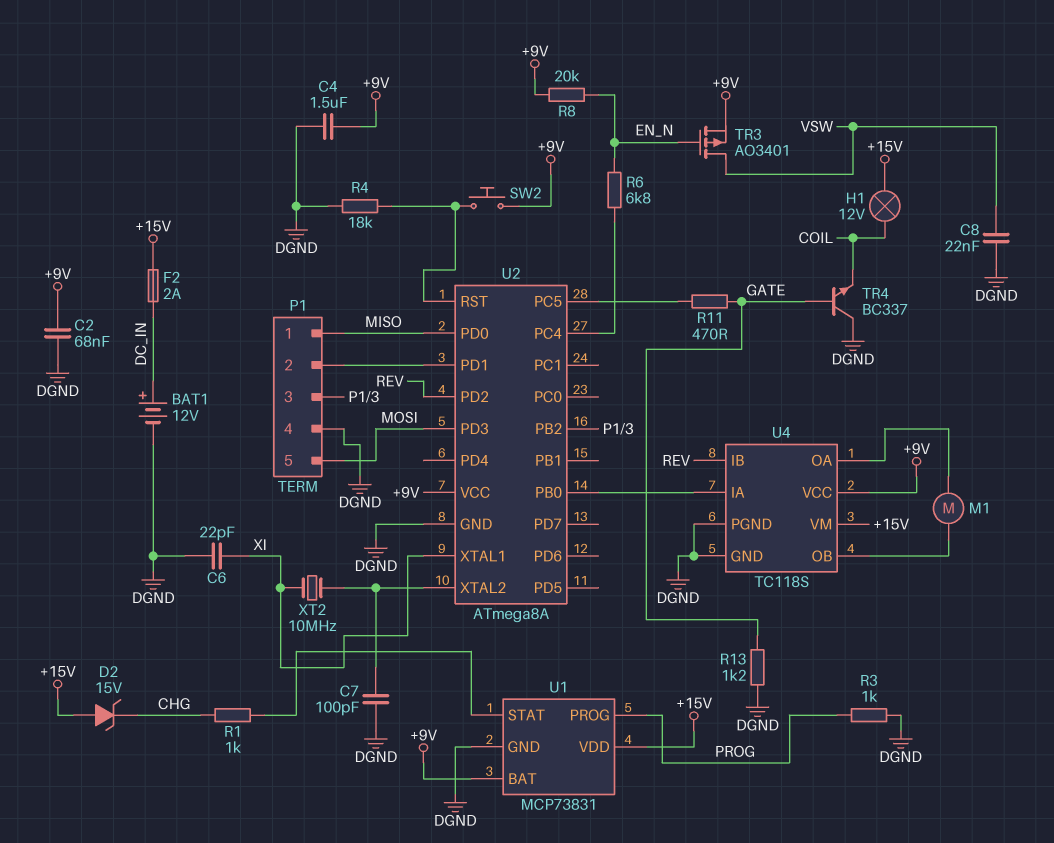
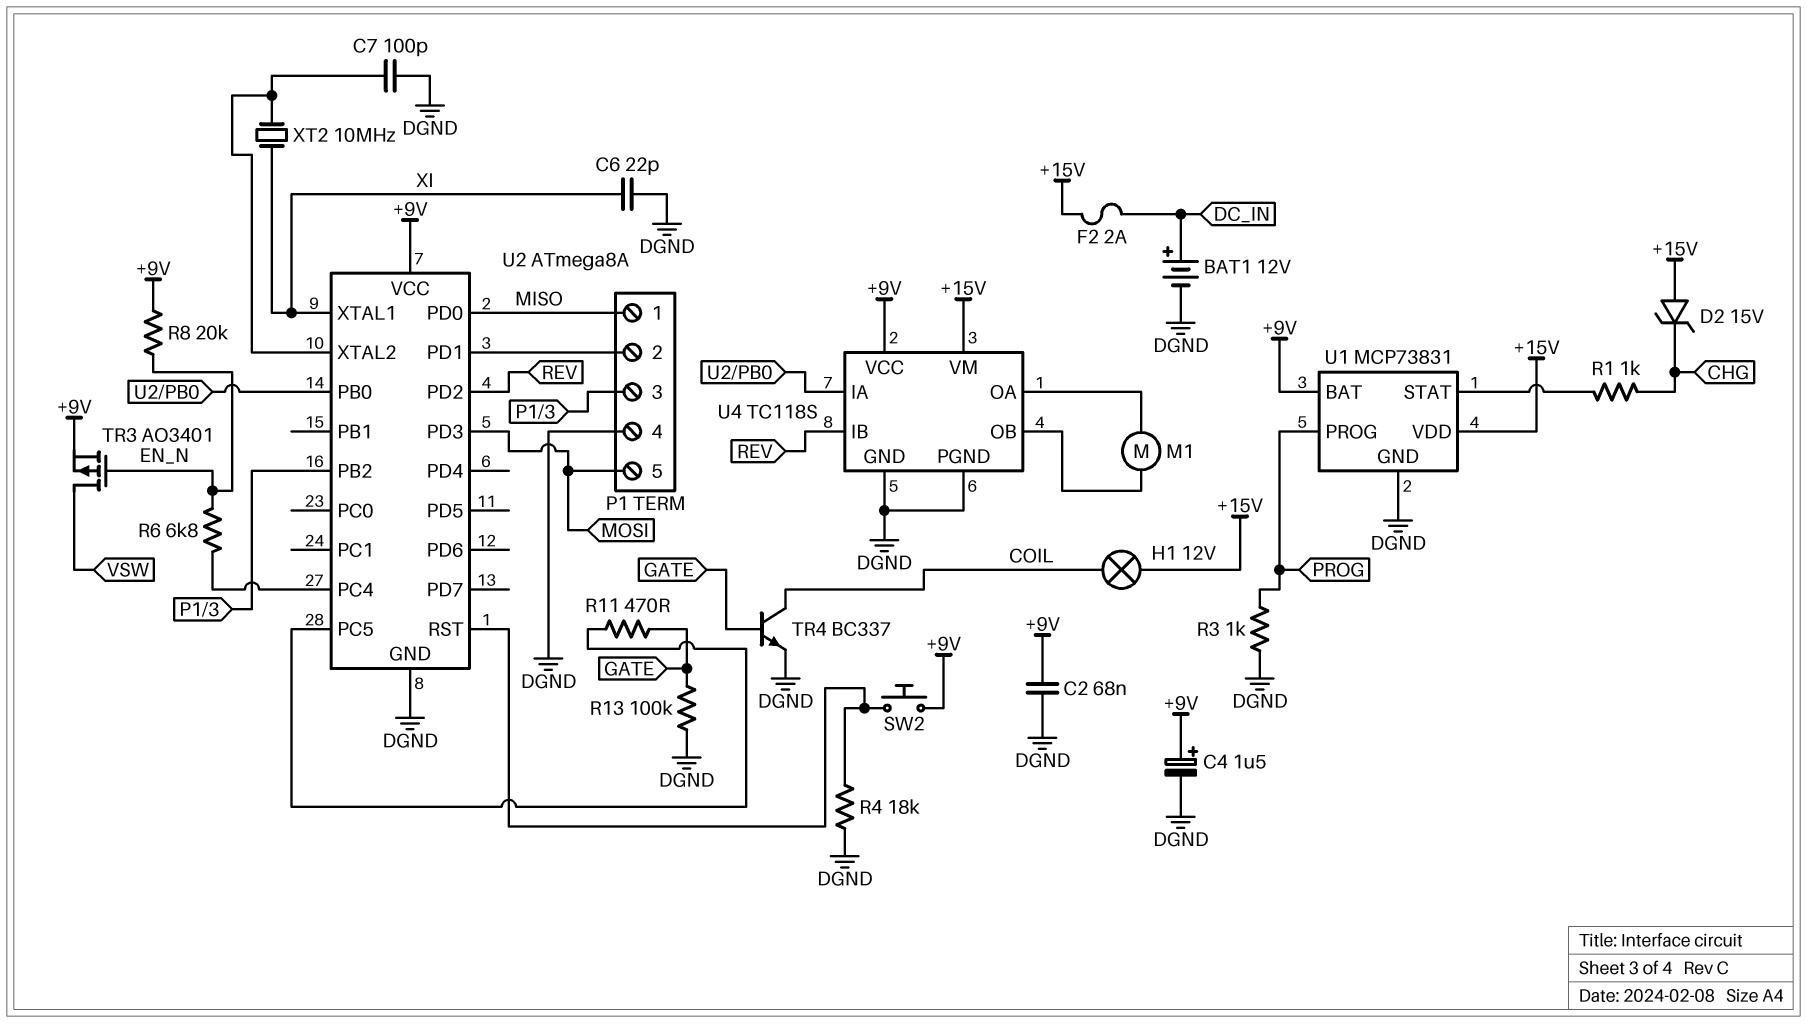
C4: 1.5uF (+9V, DGND) -> 1.5uF (plus +9V, minus DGND)
C8: 22nF (DGND, VSW) -> none
R13: 1.2k (DGND, GATE) -> 100k (DGND, GATE)
TR4: NPN BC337 (B GATE, C DGND, E COIL) -> NPN BC337 (B GATE, C COIL, E DGND)

